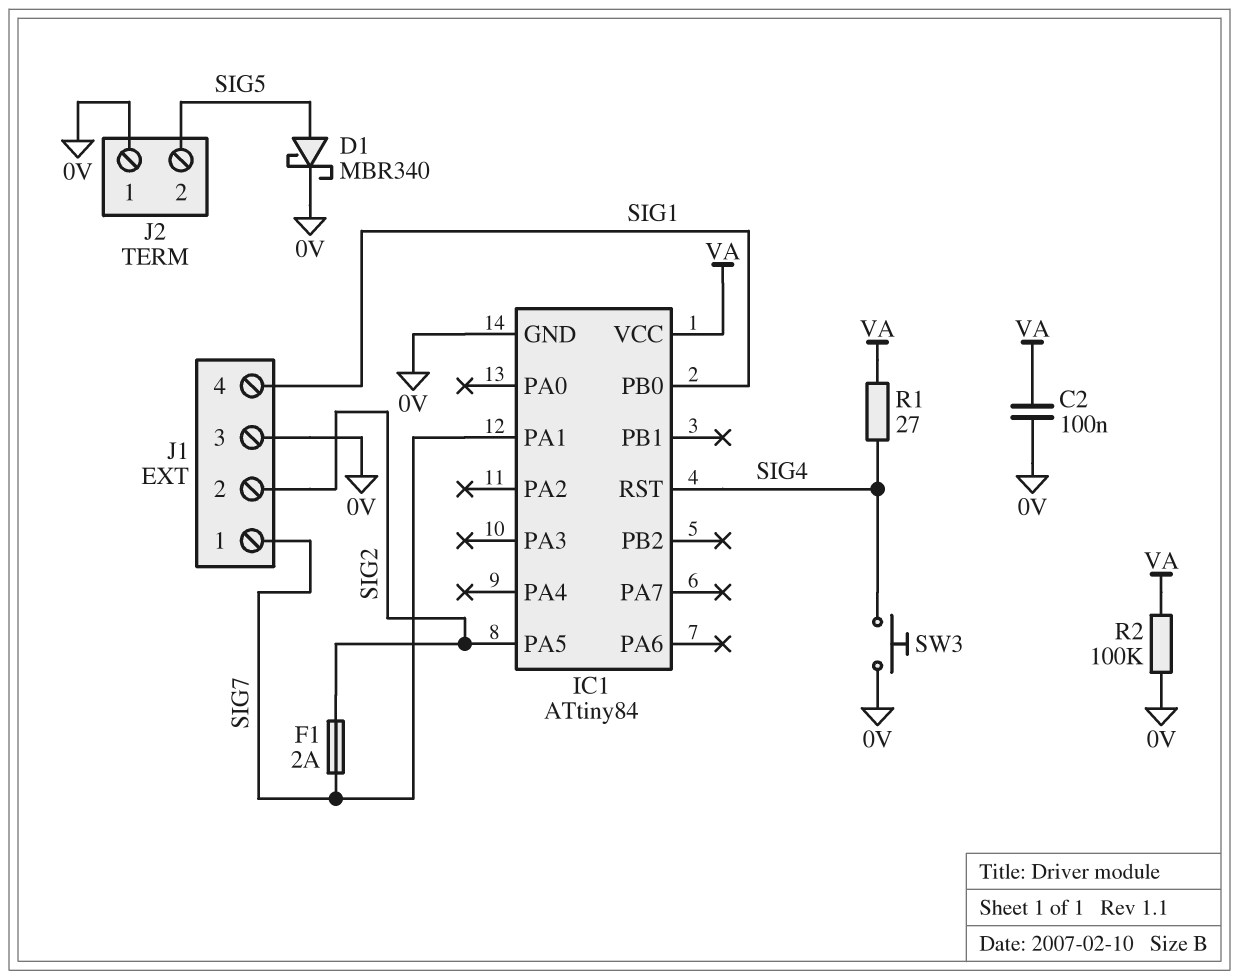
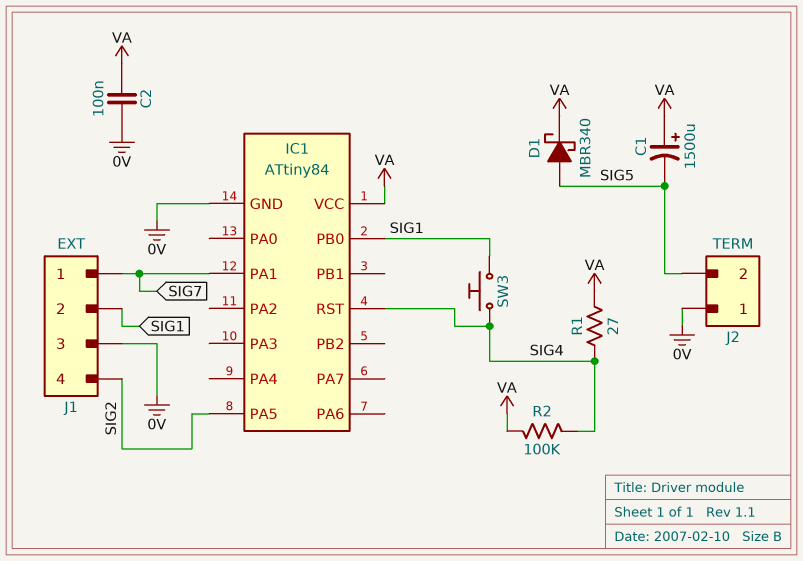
C1: none -> 1500uF (plus VA, minus SIG5)
D1: schottky MBR340 (A SIG5, K 0V) -> schottky MBR340 (A SIG5, K VA)
F1: 2A (SIG2, SIG7) -> none
J1 pin 2: SIG2 -> SIG1
J1 pin 4: SIG1 -> SIG2
R2: 100k (0V, VA) -> 100k (SIG4, VA)
SW3: button (0V, SIG4) -> button (SIG1, SIG4)

